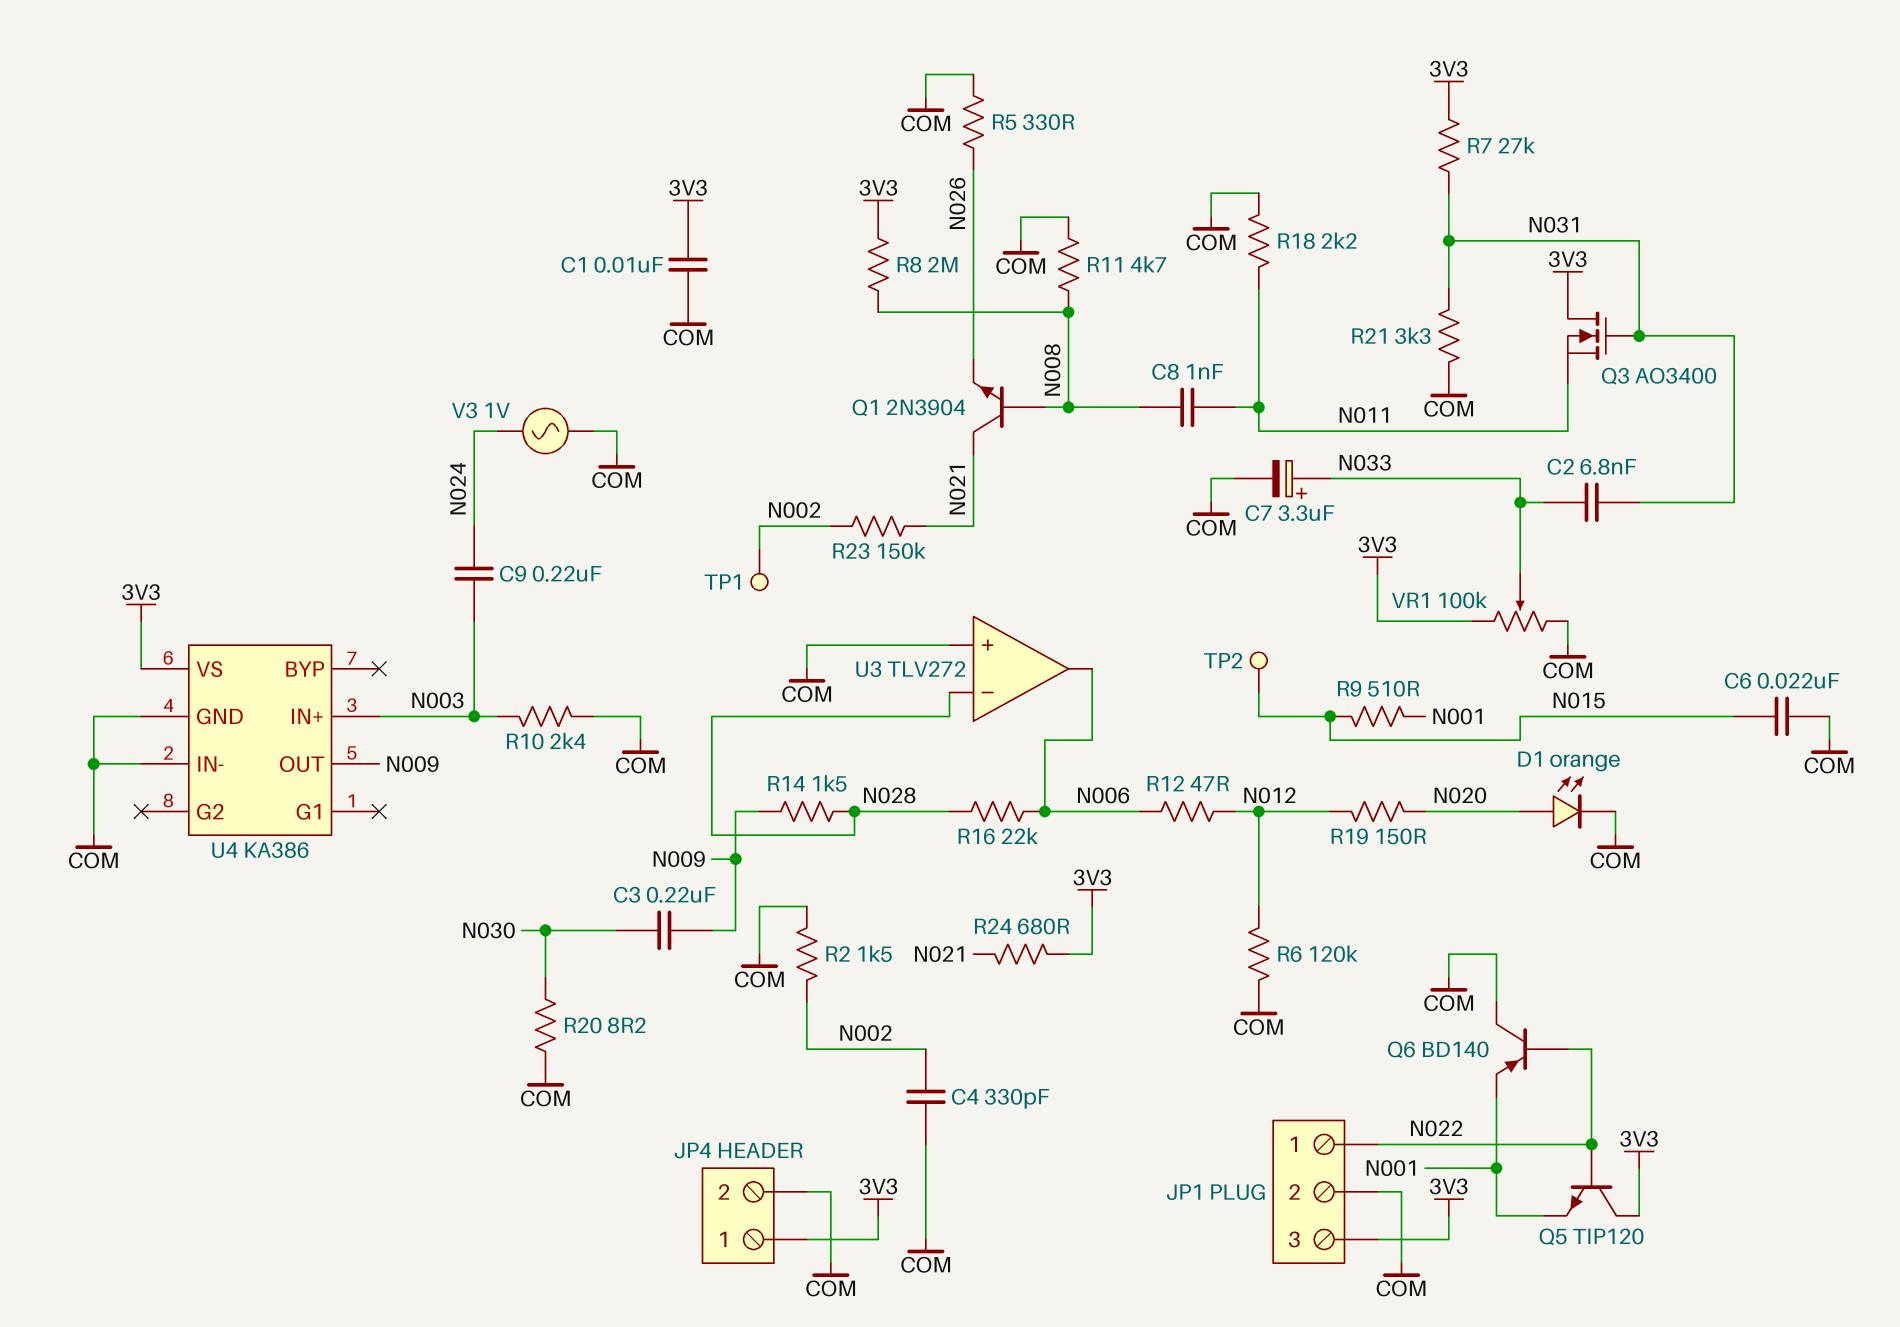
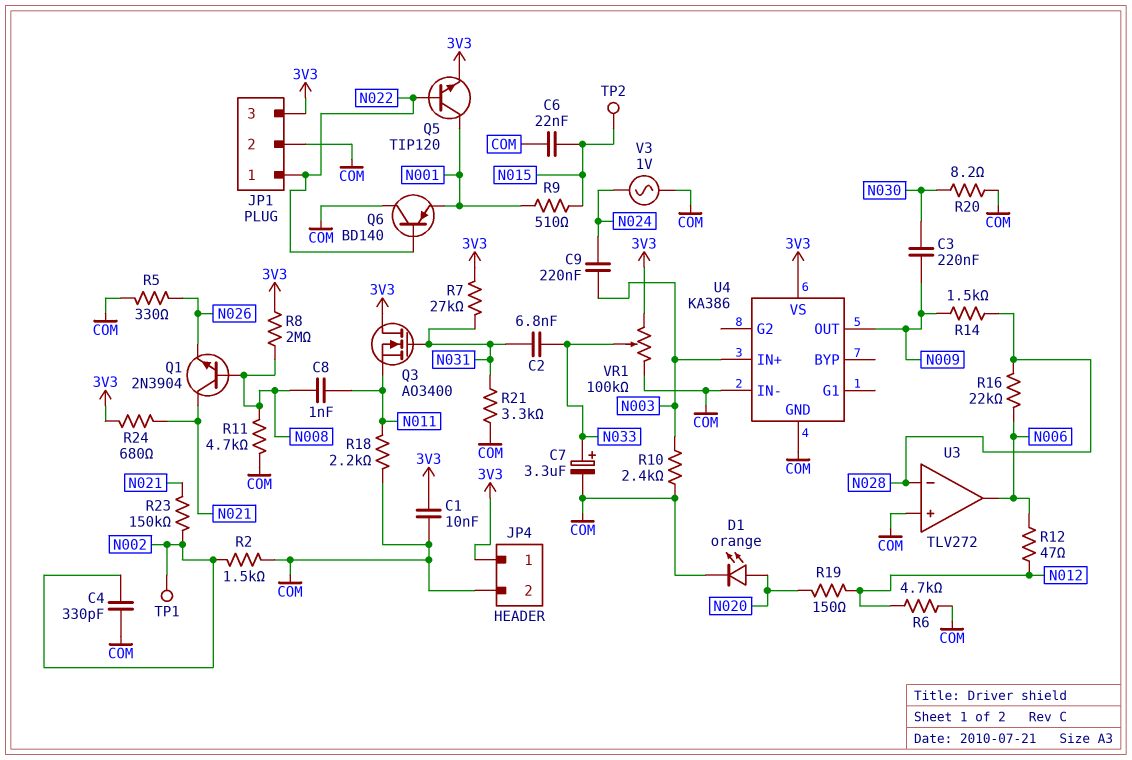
Q5: NPN TIP120 (B N022, C 3V3, E N001) -> NPN TIP120 (B N022, C N001, E 3V3)
R6: 120k (COM, N012) -> 4.7k (COM, N012)

